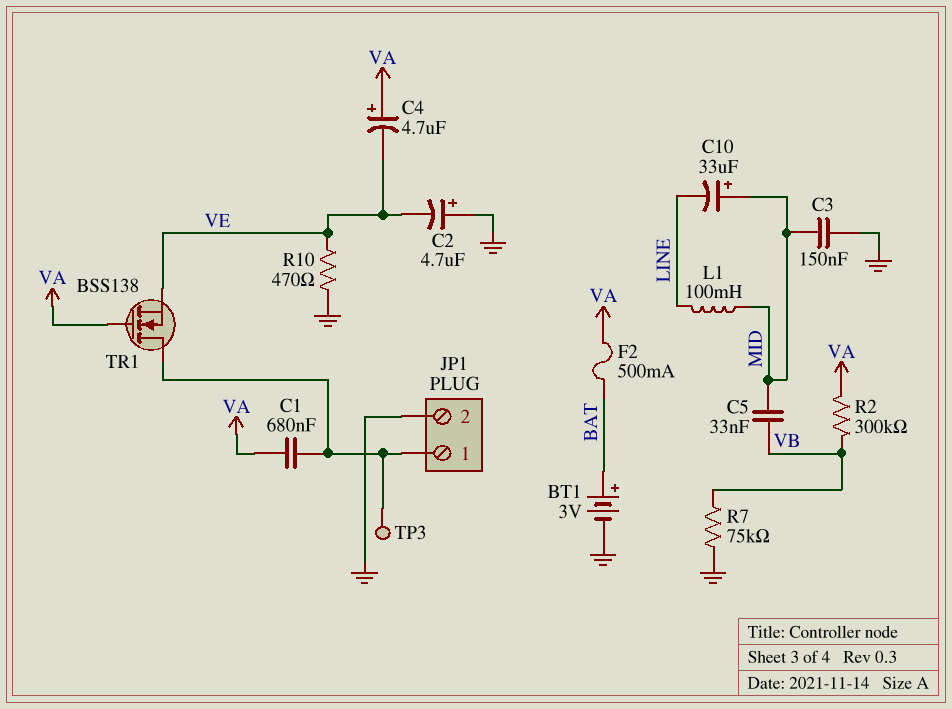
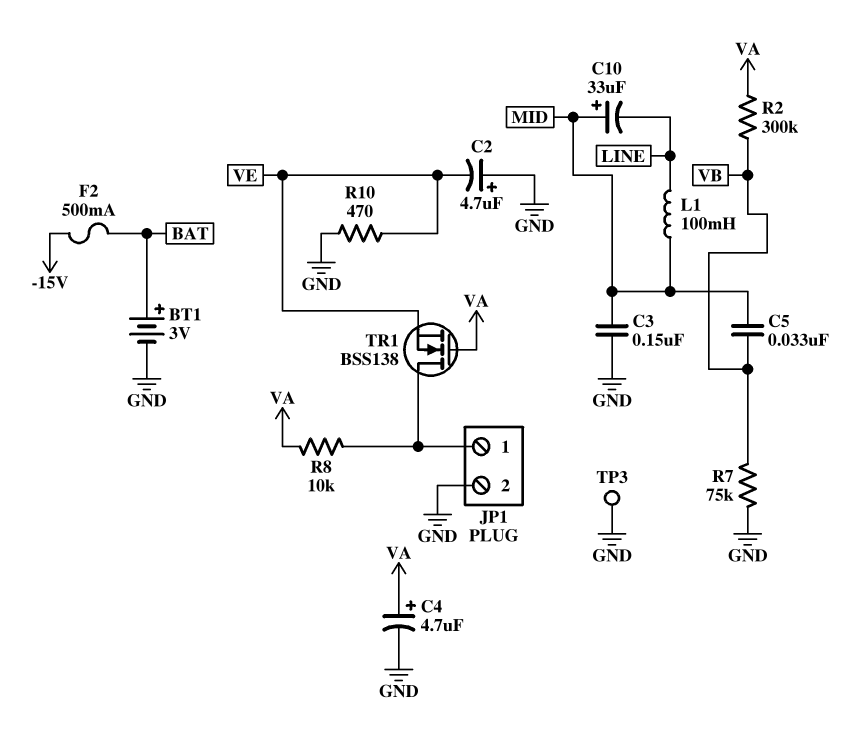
C1: 680nF (JP1/1, VA) -> none
C4: 4.7uF (plus VA, minus VE) -> 4.7uF (plus VA, minus GND)
F2: 500mA (BAT, VA) -> 500mA (-15V, BAT)
R8: none -> 10k (JP1/1, VA)
TP3: test point (JP1/1) -> test point (GND)

